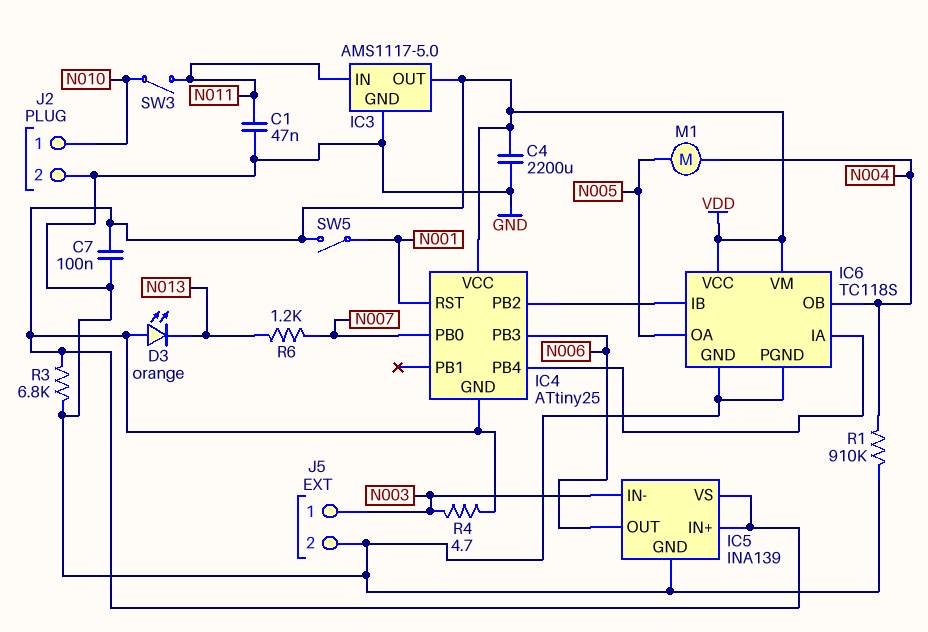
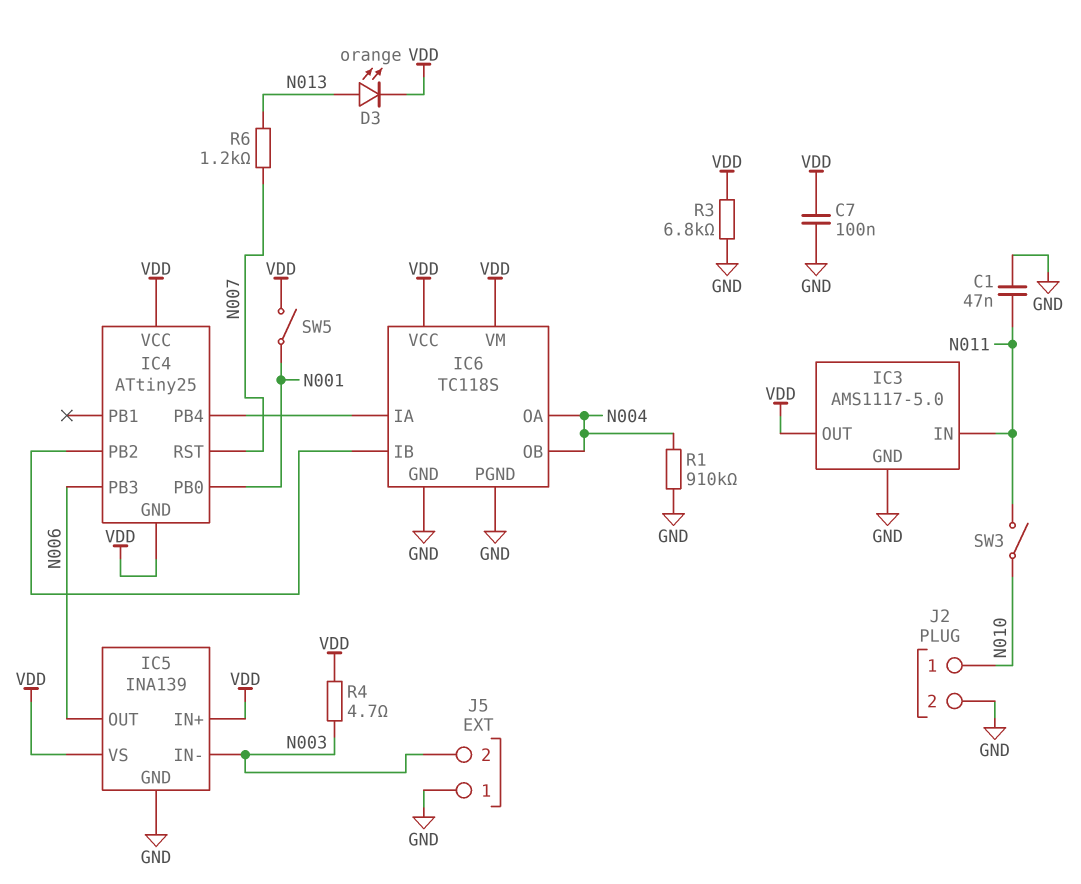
C4: 2200uF (GND, VDD) -> none
D3: LED orange (A VDD, K N013) -> LED orange (A N013, K VDD)
IC4 pin PB0: N007 -> N001
IC4 pin RST: N001 -> N007
IC6 pin OA: N005 -> N004
J5 pin 1: N003 -> GND
J5 pin 2: GND -> N003
M1: motor (N004, N005) -> none

